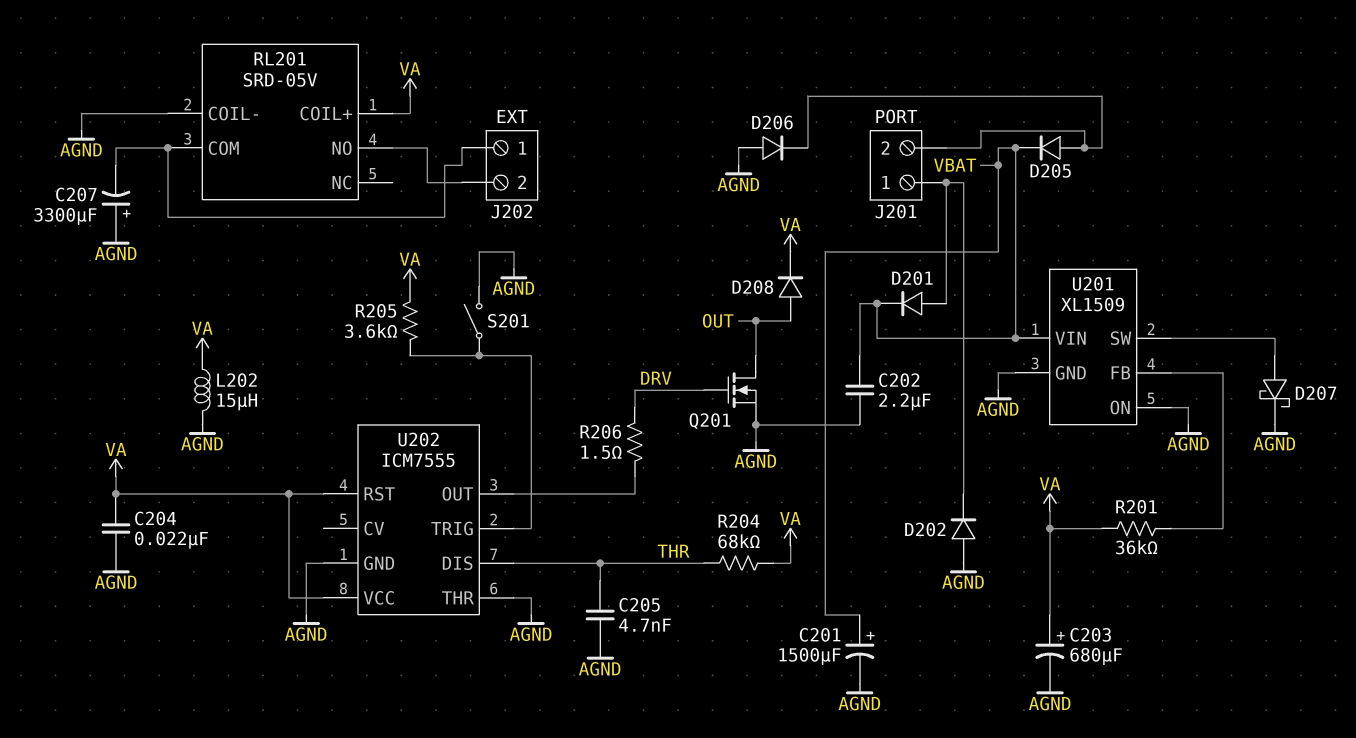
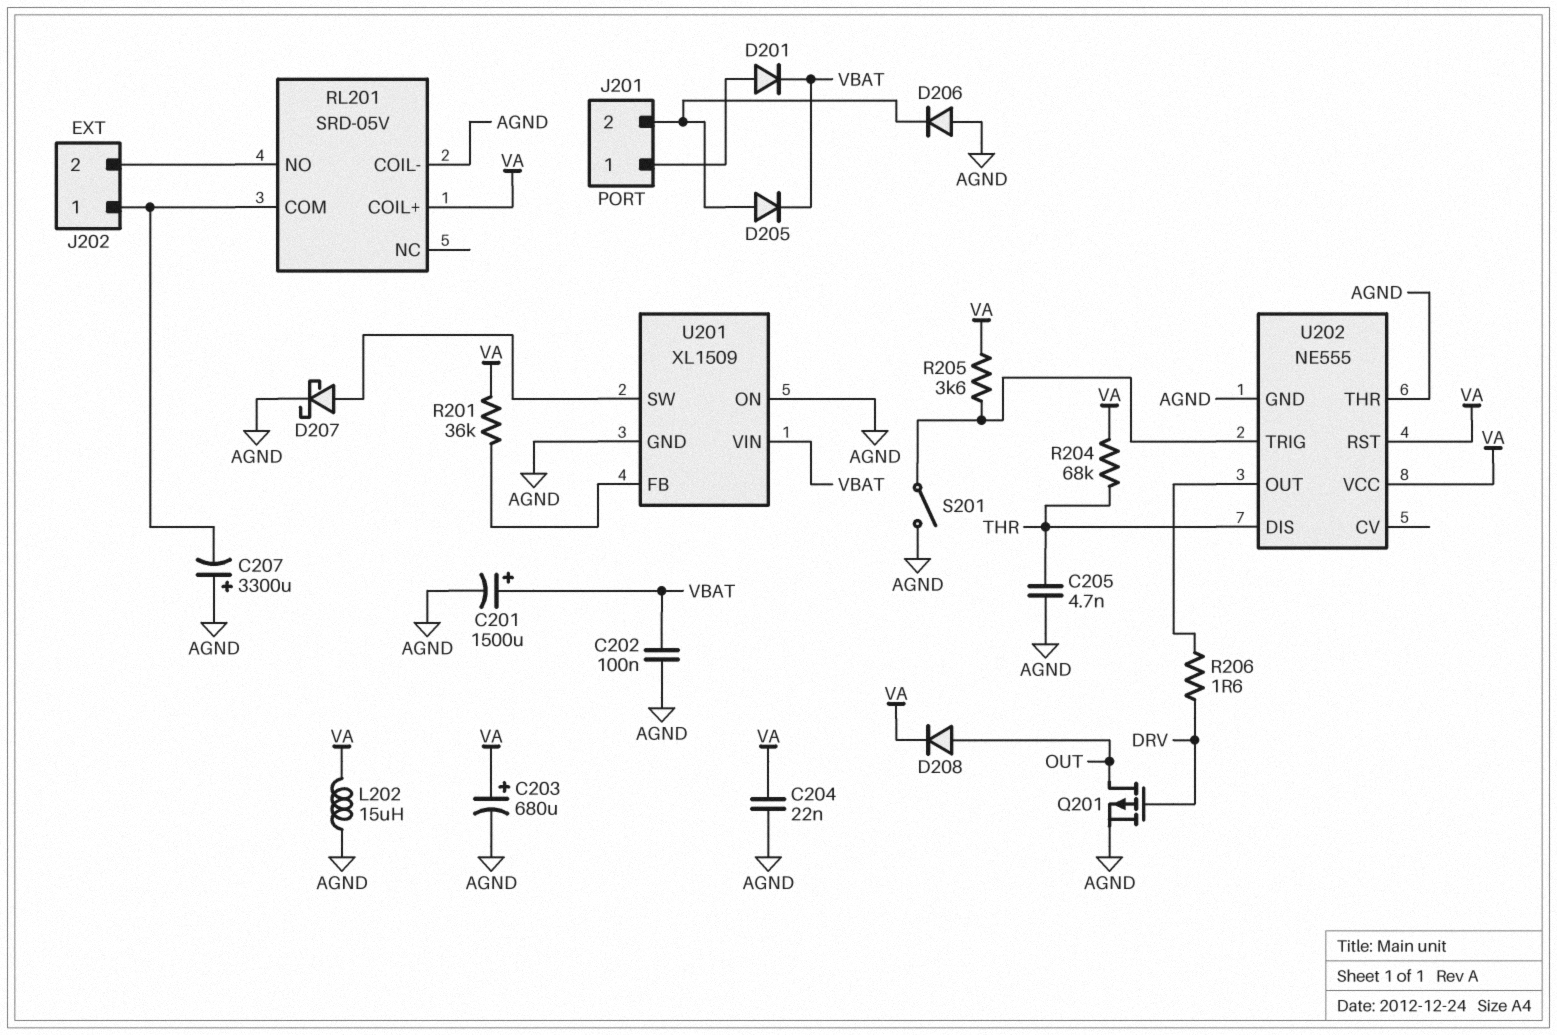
C202: 2.2uF (AGND, VBAT) -> 100nF (AGND, VBAT)
D202: diode (A AGND, K J201/1) -> none
Q201: NMOS (G DRV, D OUT, S AGND) -> PMOS (G DRV, D OUT, S AGND)
R206: 1.5 (DRV, U202/OUT) -> 1.6 (DRV, U202/OUT)
U202: ICM7555 -> NE555

